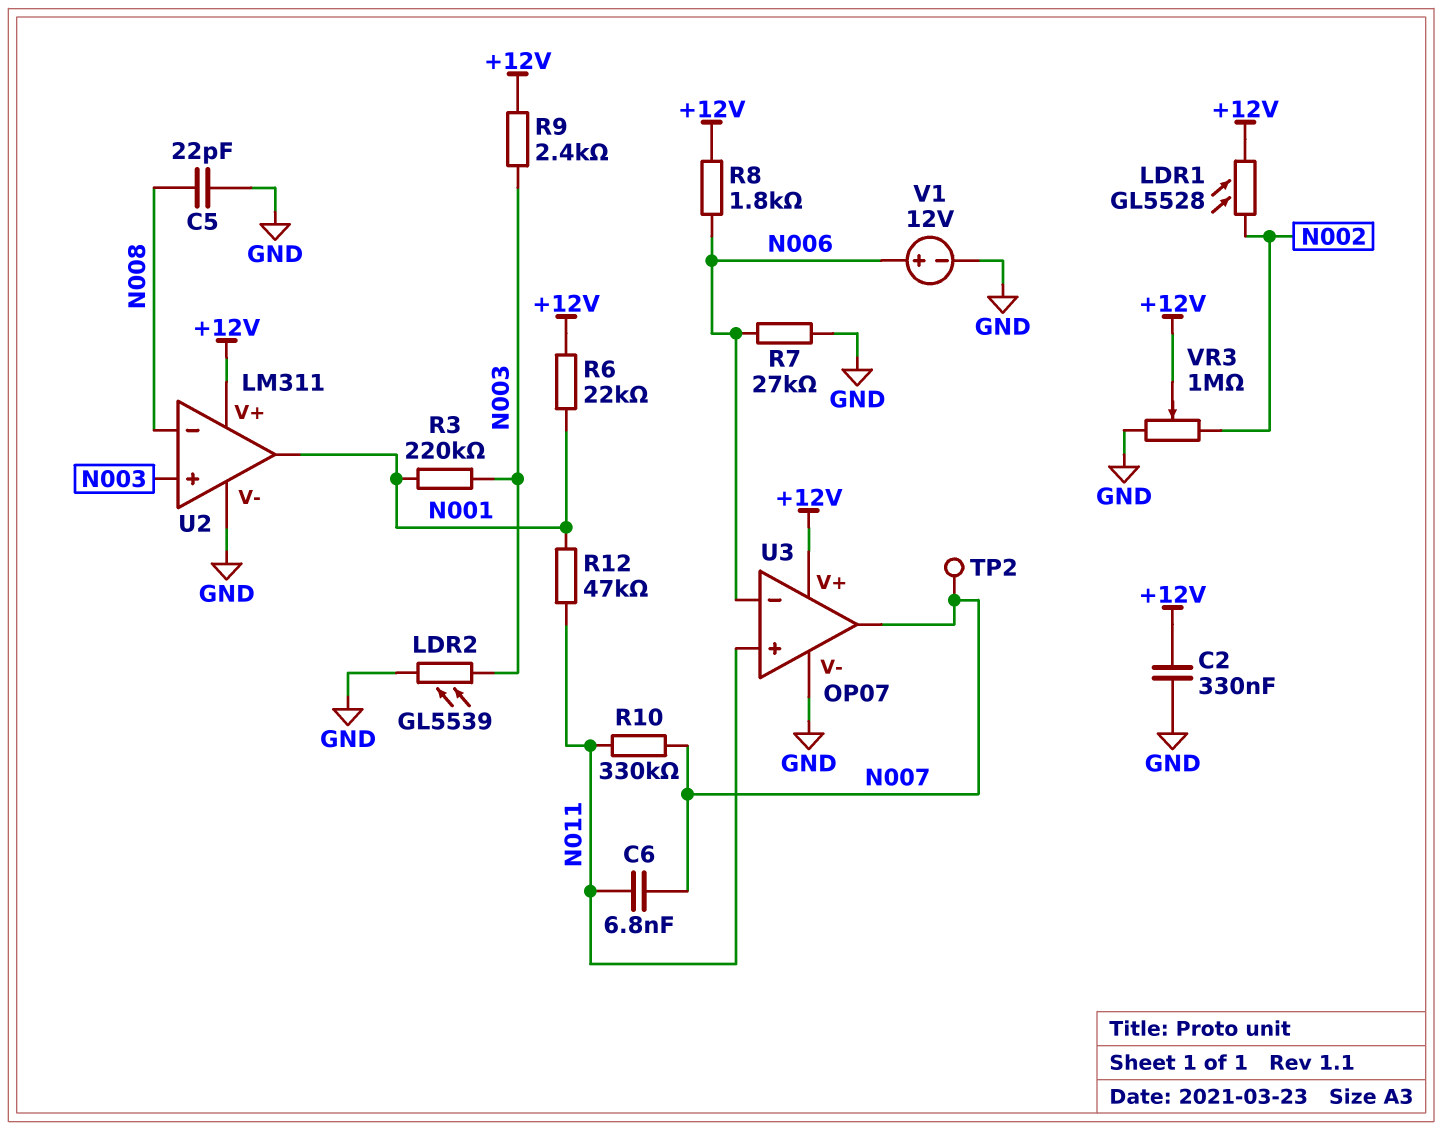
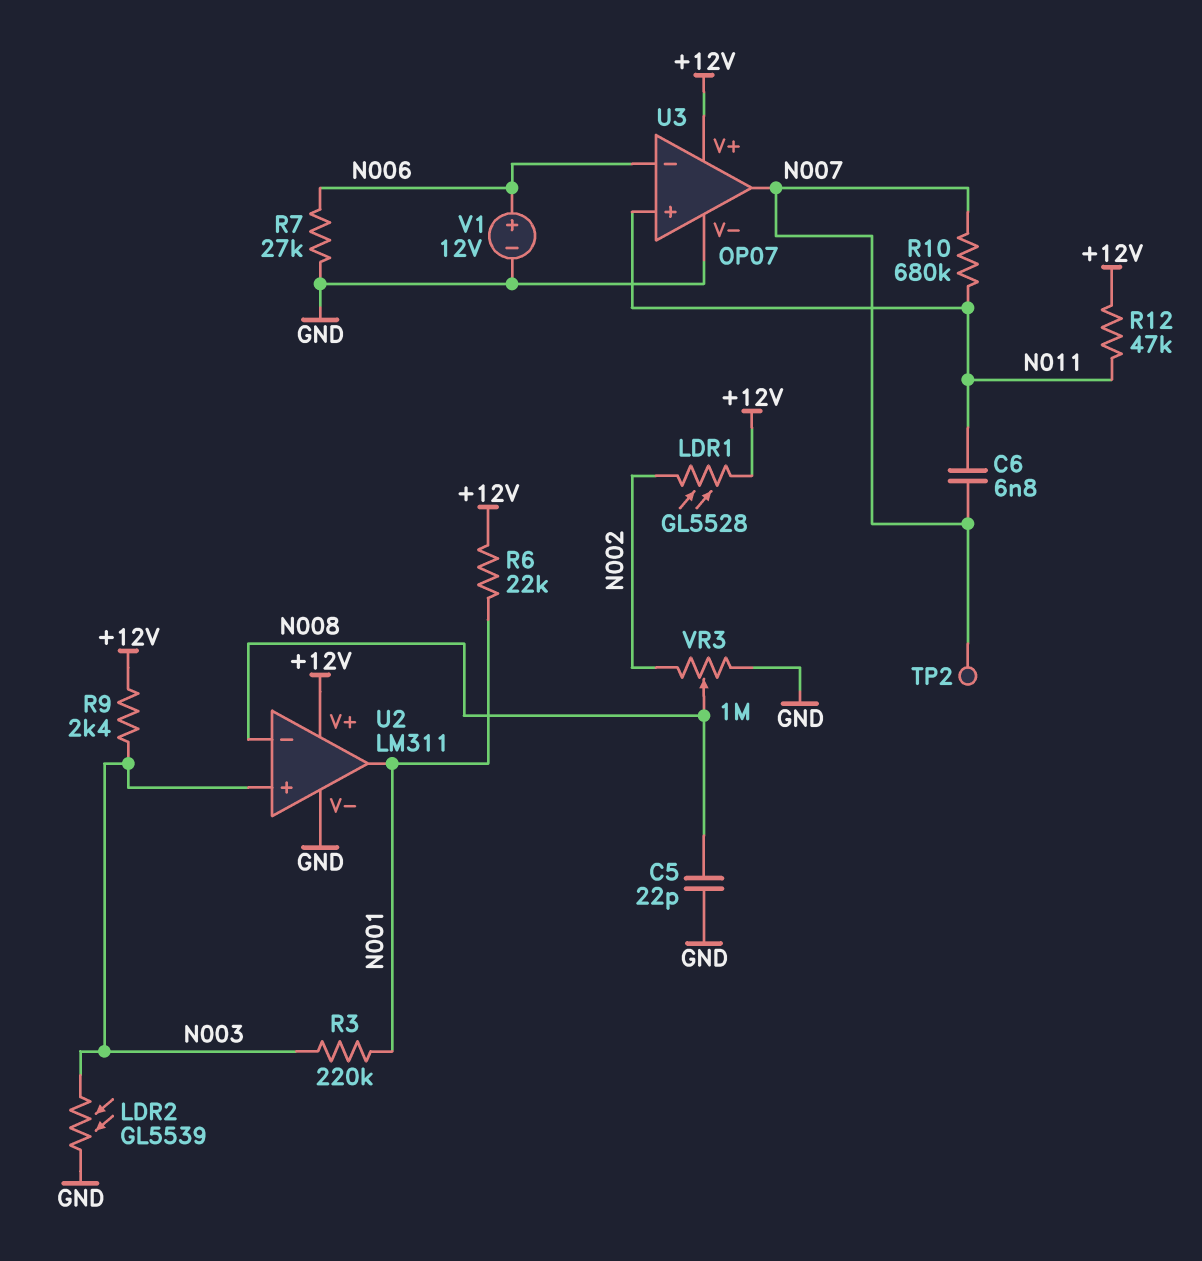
C2: 330nF (+12V, GND) -> none
R8: 1.8k (+12V, N006) -> none
R10: 330k (N007, N011) -> 680k (N007, N011)
R12: 47k (N001, N011) -> 47k (+12V, N011)
VR3: 1M (GND, N002, wiper +12V) -> 1M (GND, N002, wiper N008)

